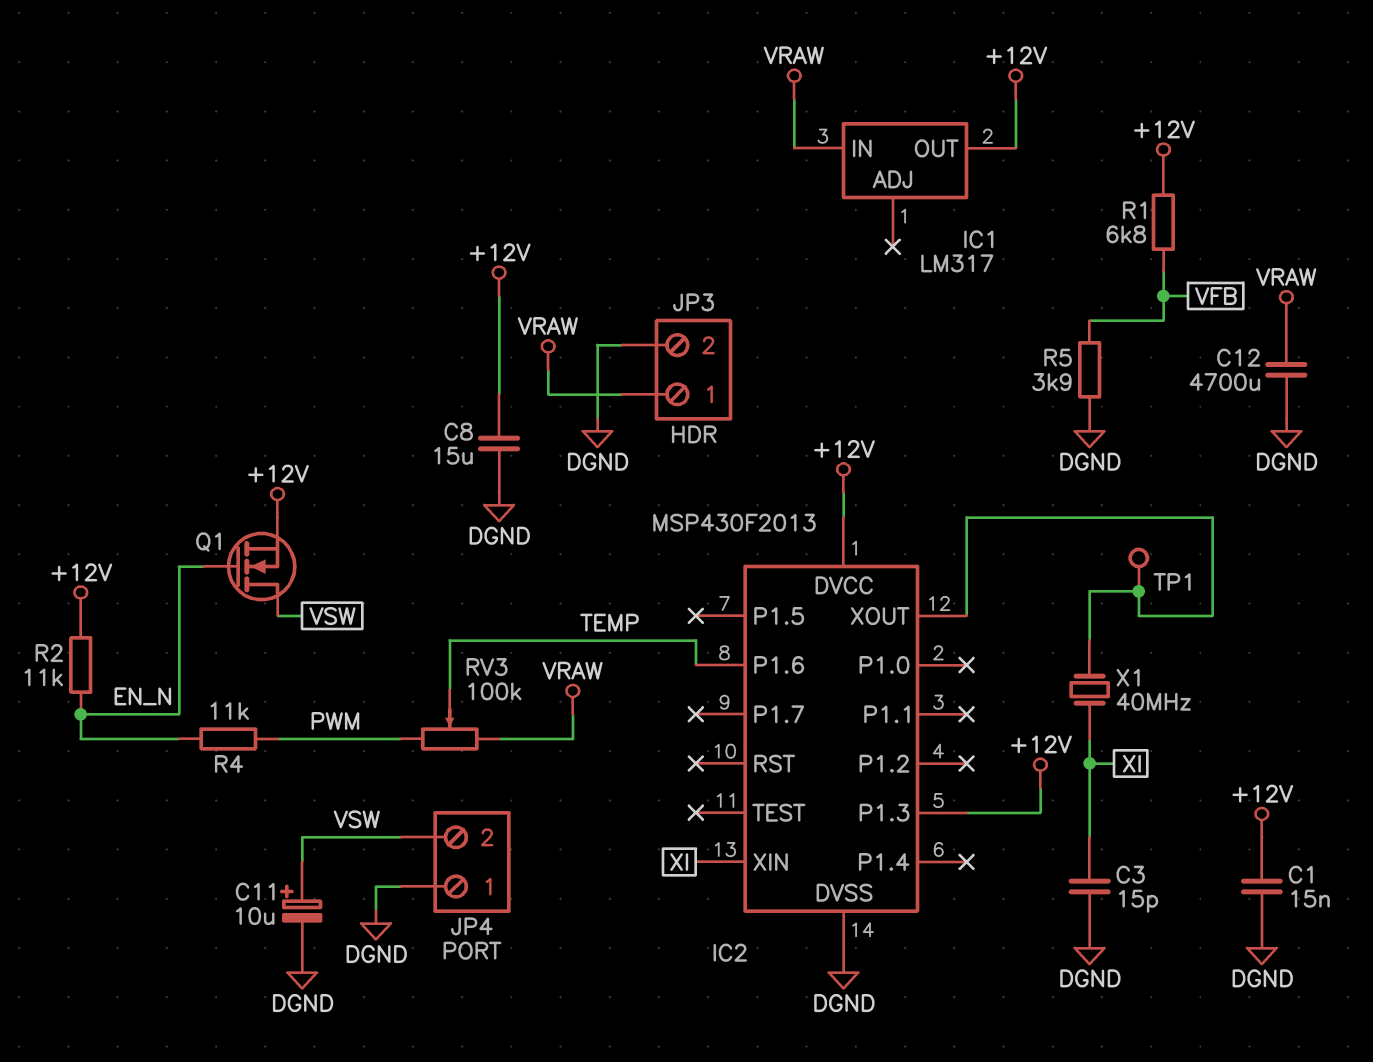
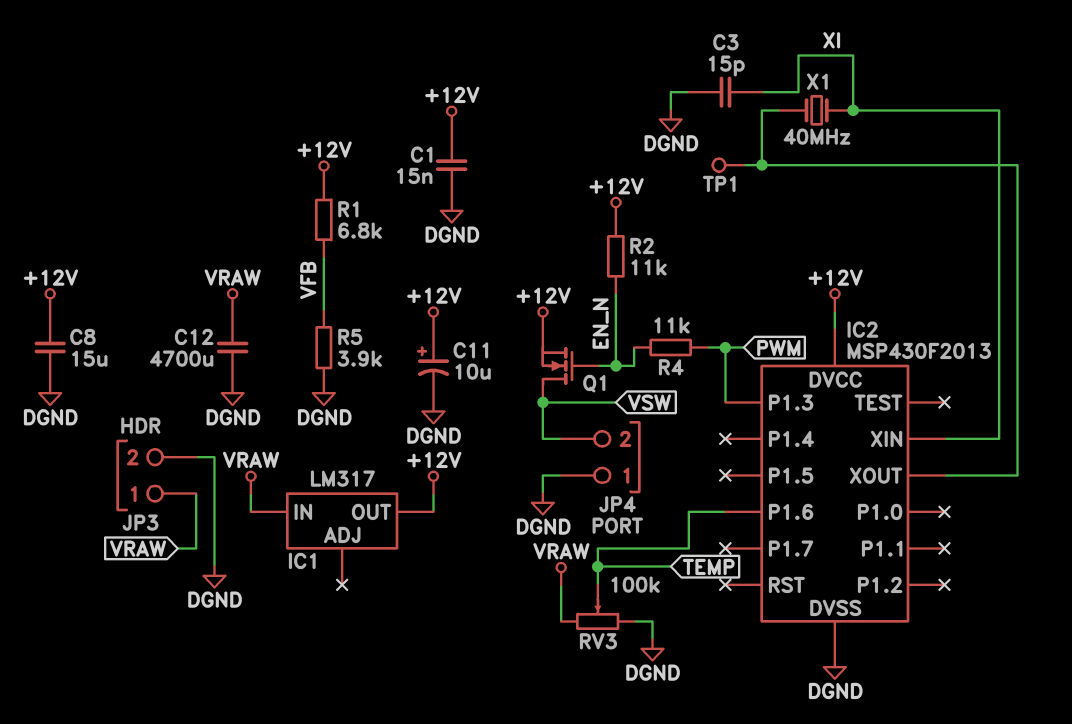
C11: 10uF (plus VSW, minus DGND) -> 10uF (plus +12V, minus DGND)
IC2 pin P1.3: +12V -> PWM
RV3: 100k (PWM, VRAW, wiper TEMP) -> 100k (DGND, VRAW, wiper TEMP)

